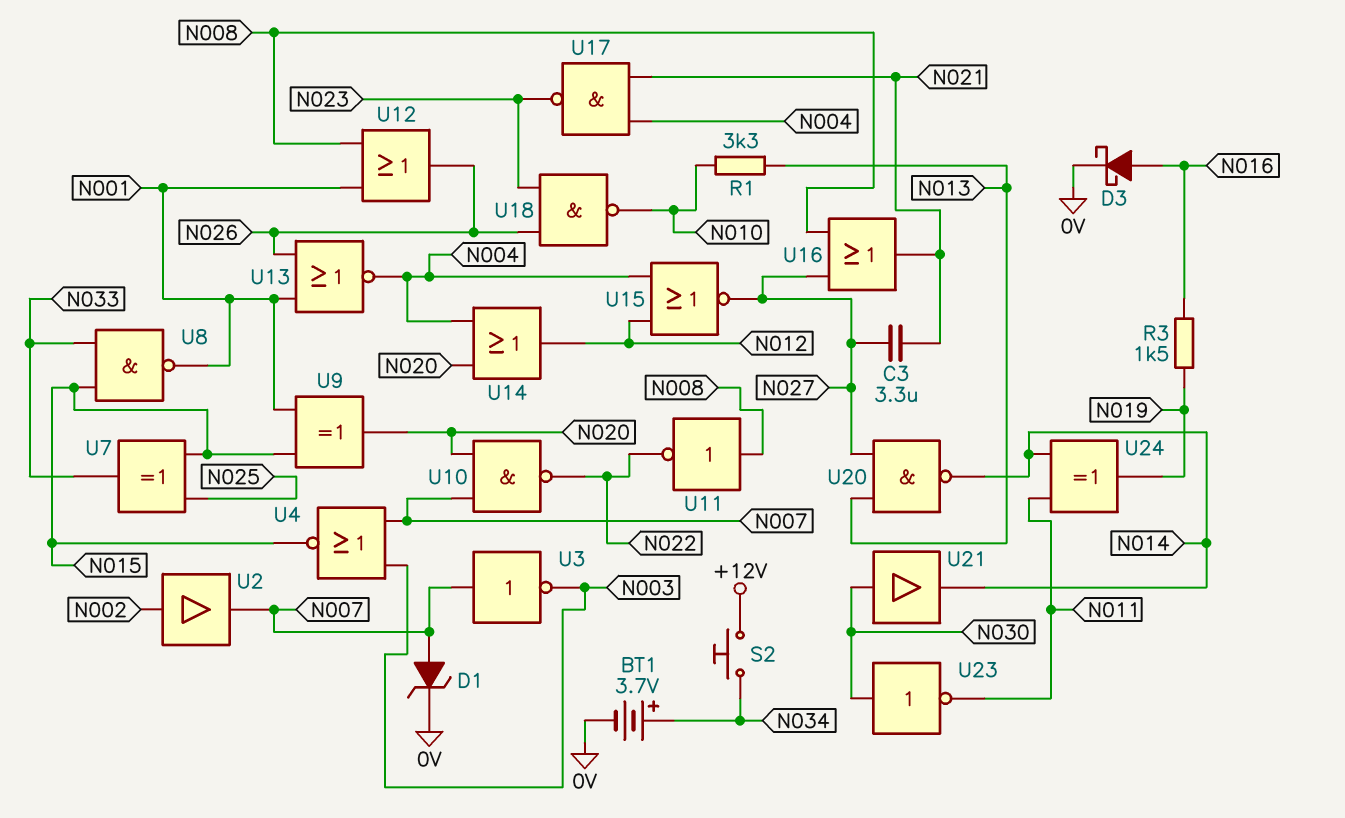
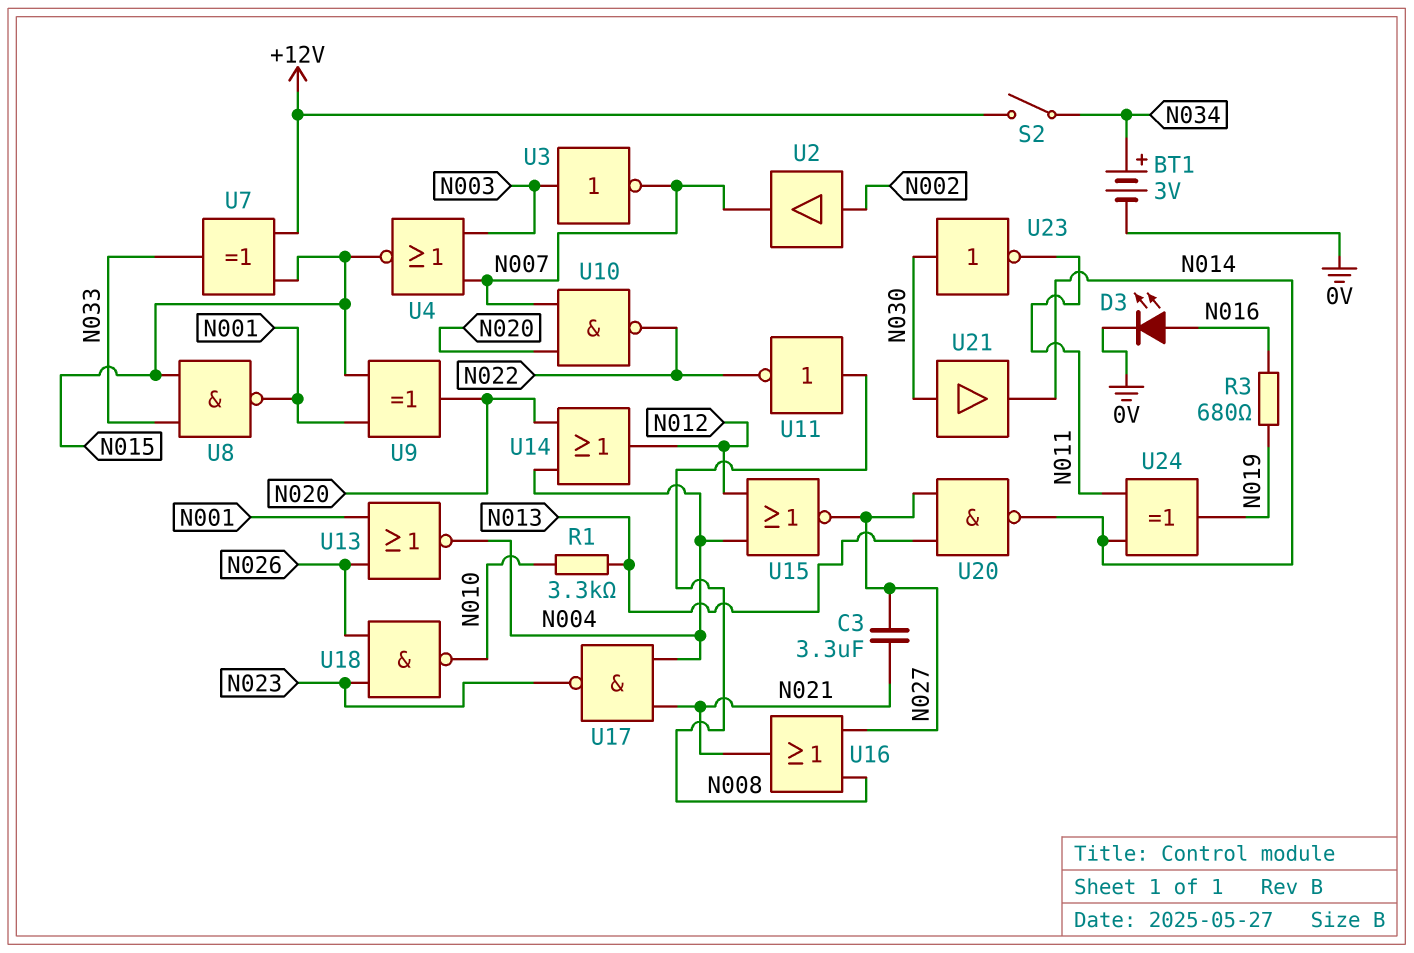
BT1: 3.7V (plus N034, minus 0V) -> 3V (plus N034, minus 0V)
D1: zener (A N007, K 0V) -> none
D3: schottky (A N016, K 0V) -> LED (A N016, K 0V)
R3: 1.5k (N016, N019) -> 680 (N016, N019)
S2: button (+12V, N034) -> switch (+12V, N034)
U3: NOT (in N007, out N003) -> NOT (in N003, out N007)
U7: XOR (in N015, in N025, out N033) -> XOR (in +12V, in N015, out N033)
U12: OR (in N001, in N008, out N026) -> none

